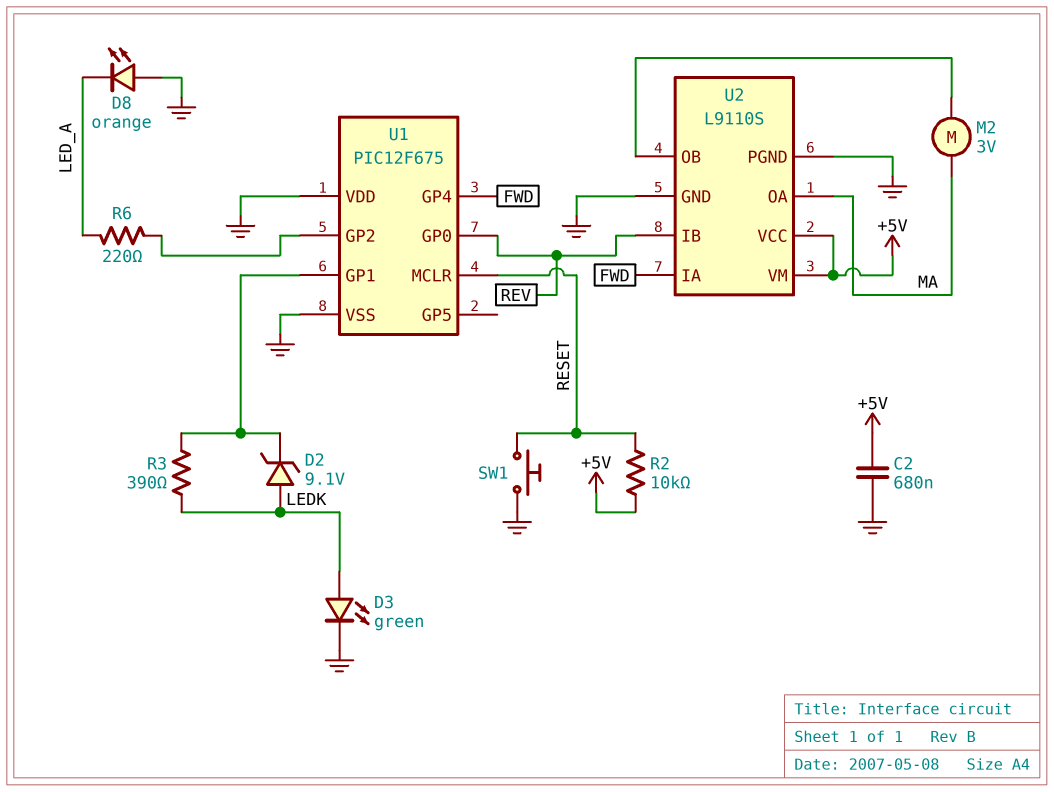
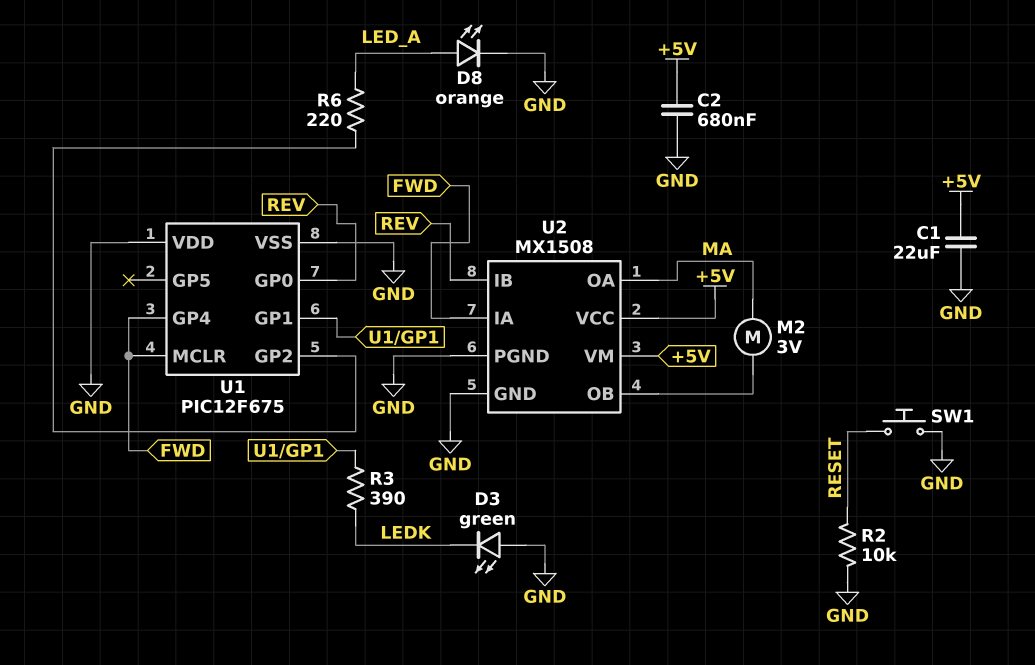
C1: none -> 22uF (+5V, GND)
D2: zener 9.1V (A LEDK, K U1/GP1) -> none
D3: LED green (A LEDK, K GND) -> LED green (A GND, K LEDK)
D8: LED orange (A GND, K LED_A) -> LED orange (A LED_A, K GND)
R2: 10k (+5V, RESET) -> 10k (GND, RESET)
U1 pin MCLR: RESET -> FWD
U2: L9110S -> MX1508

